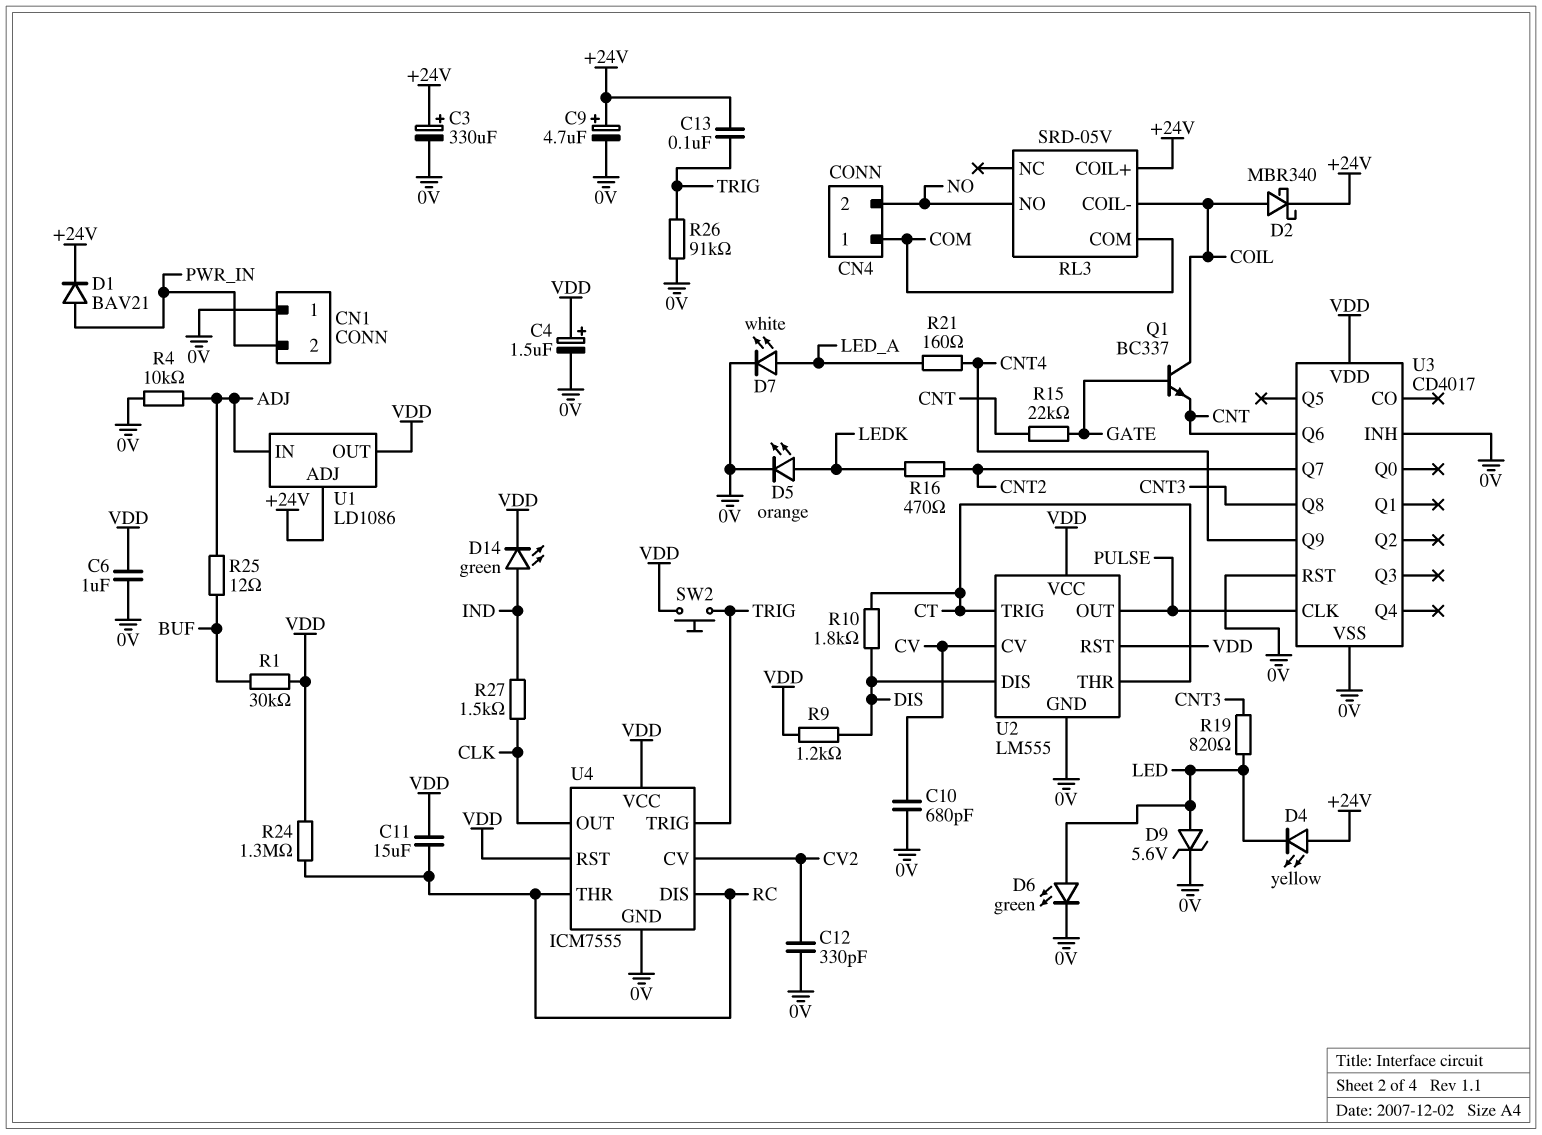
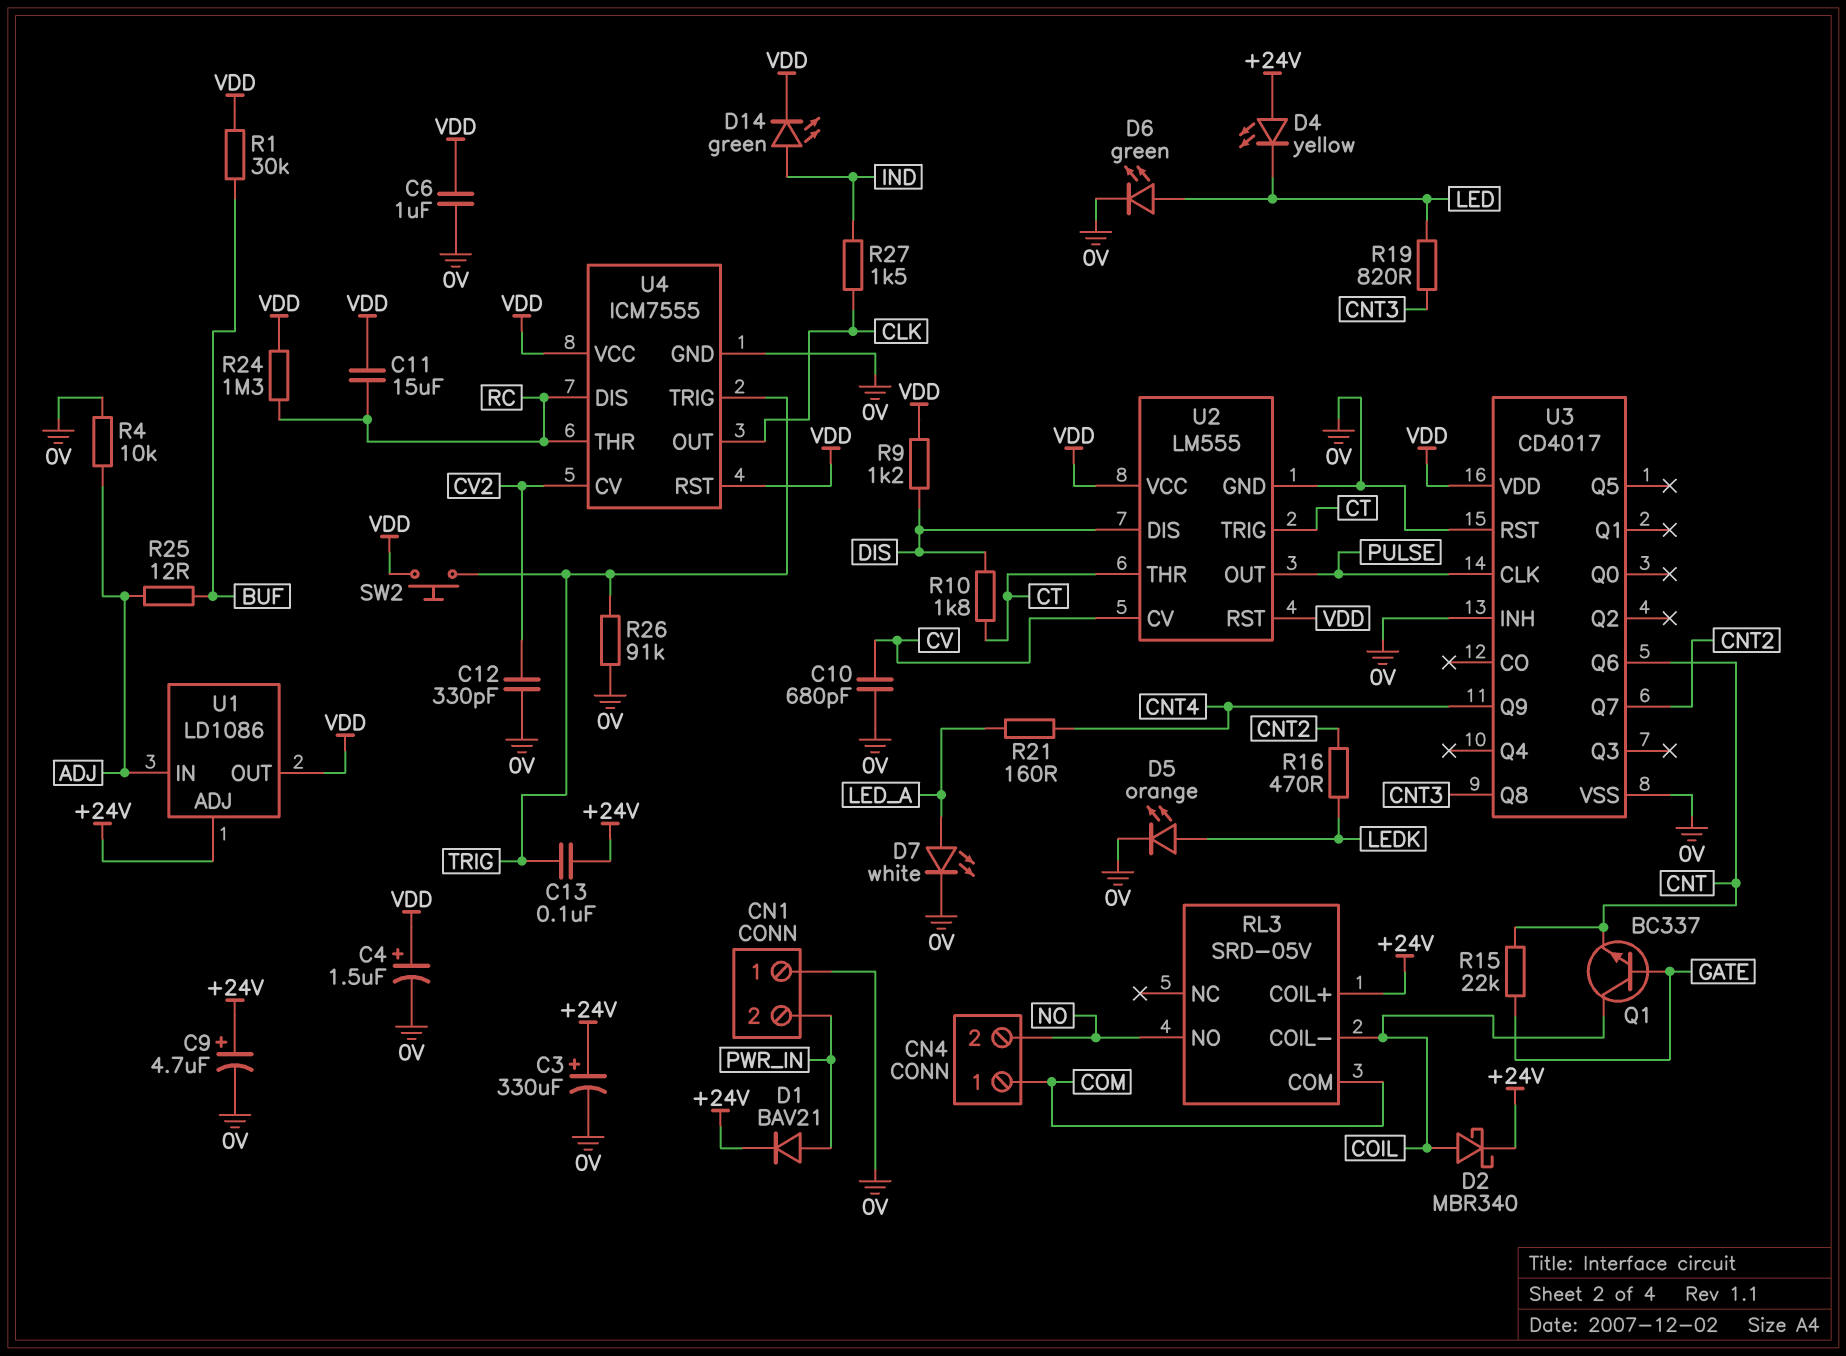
D9: zener 5.6V (A LED, K 0V) -> none

